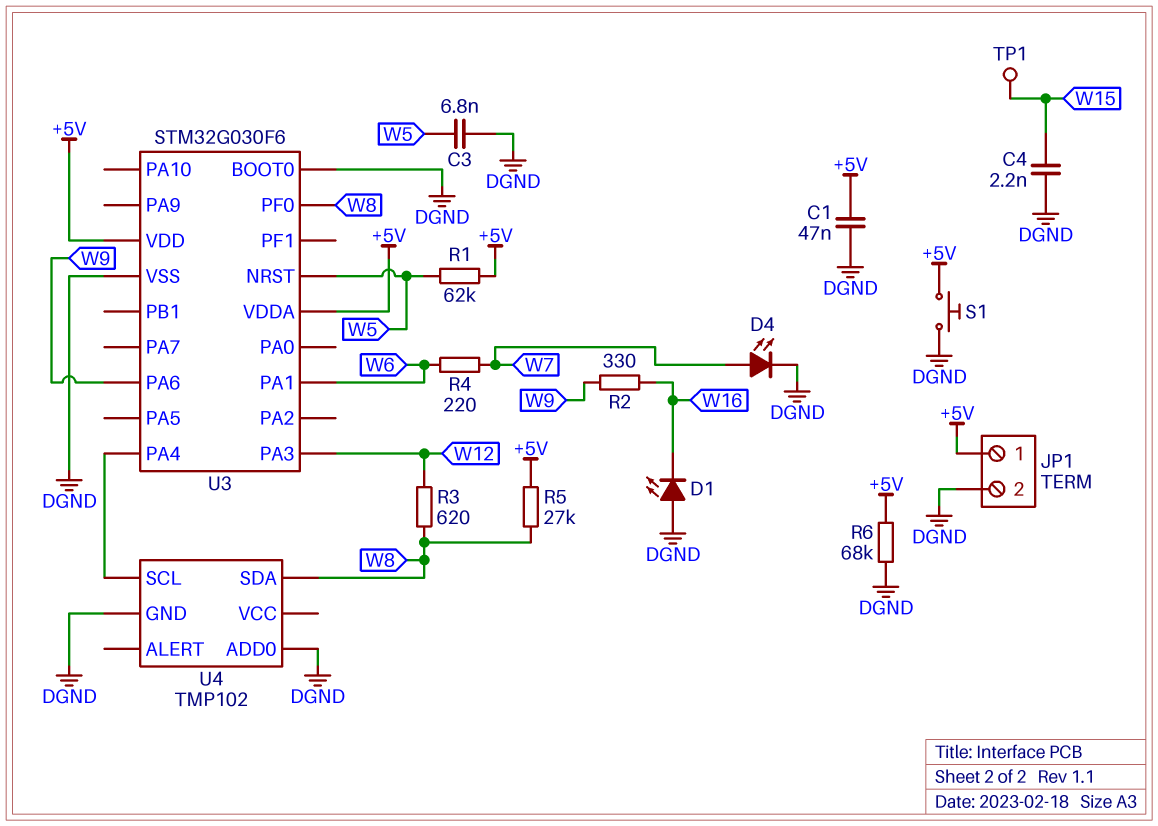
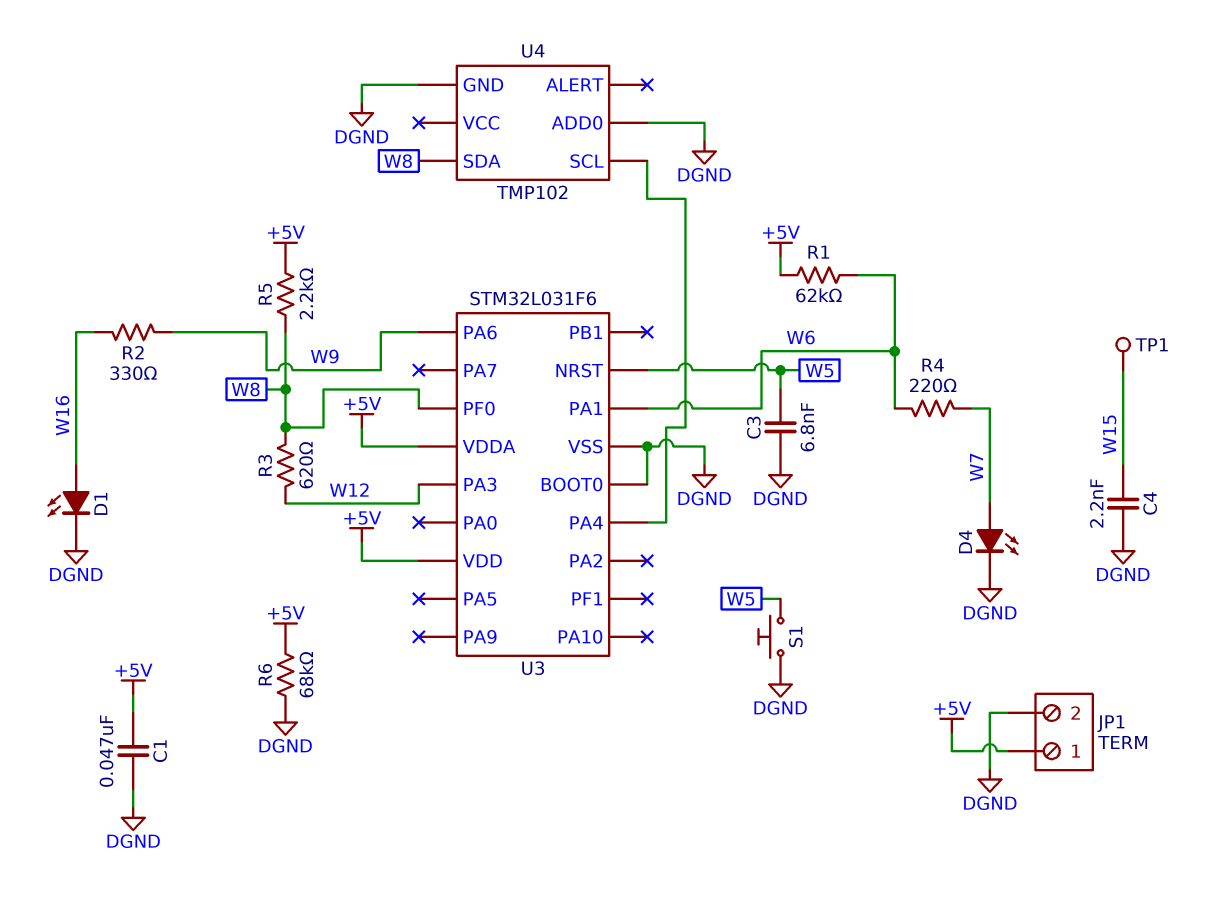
D1: LED (A DGND, K W16) -> LED (A W16, K DGND)
R1: 62k (+5V, W5) -> 62k (+5V, W6)
R5: 27k (+5V, W8) -> 2.2k (+5V, W8)
S1: button (+5V, DGND) -> button (DGND, W5)
U3: STM32G030F6 -> STM32L031F6

